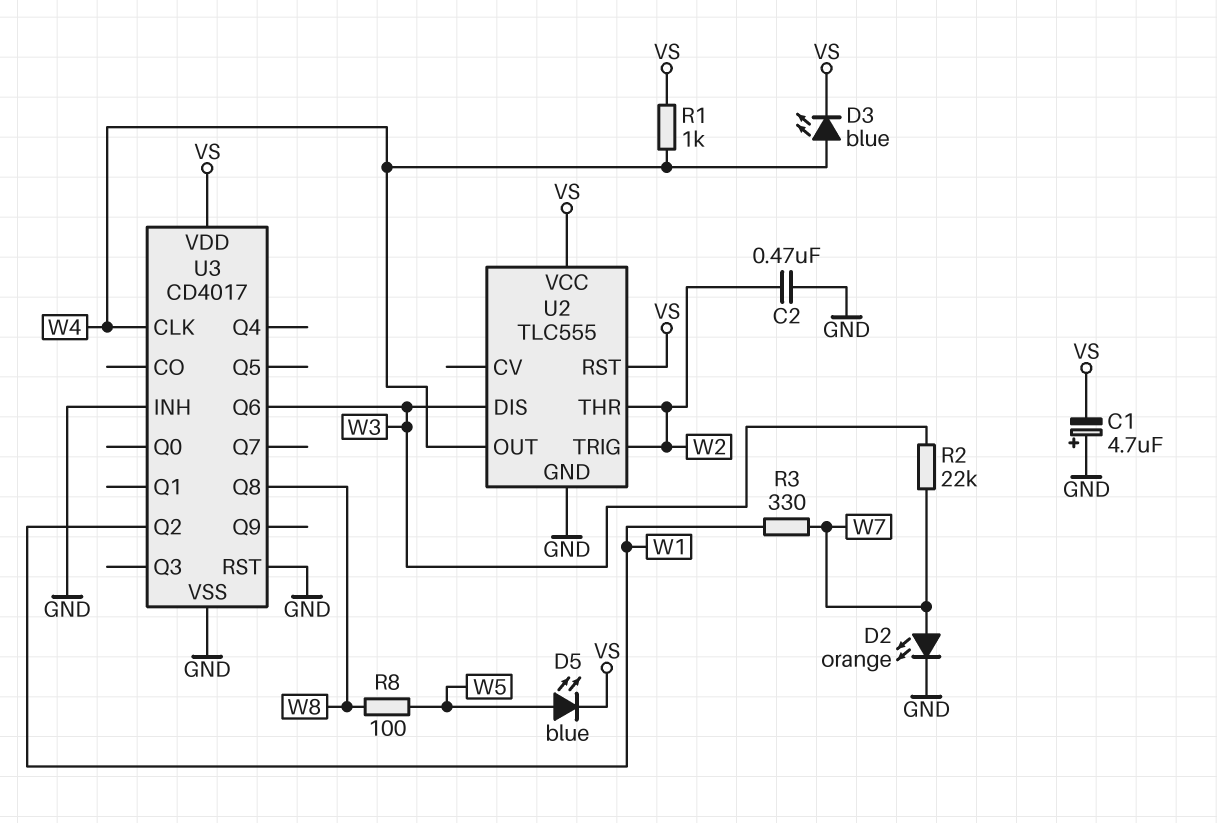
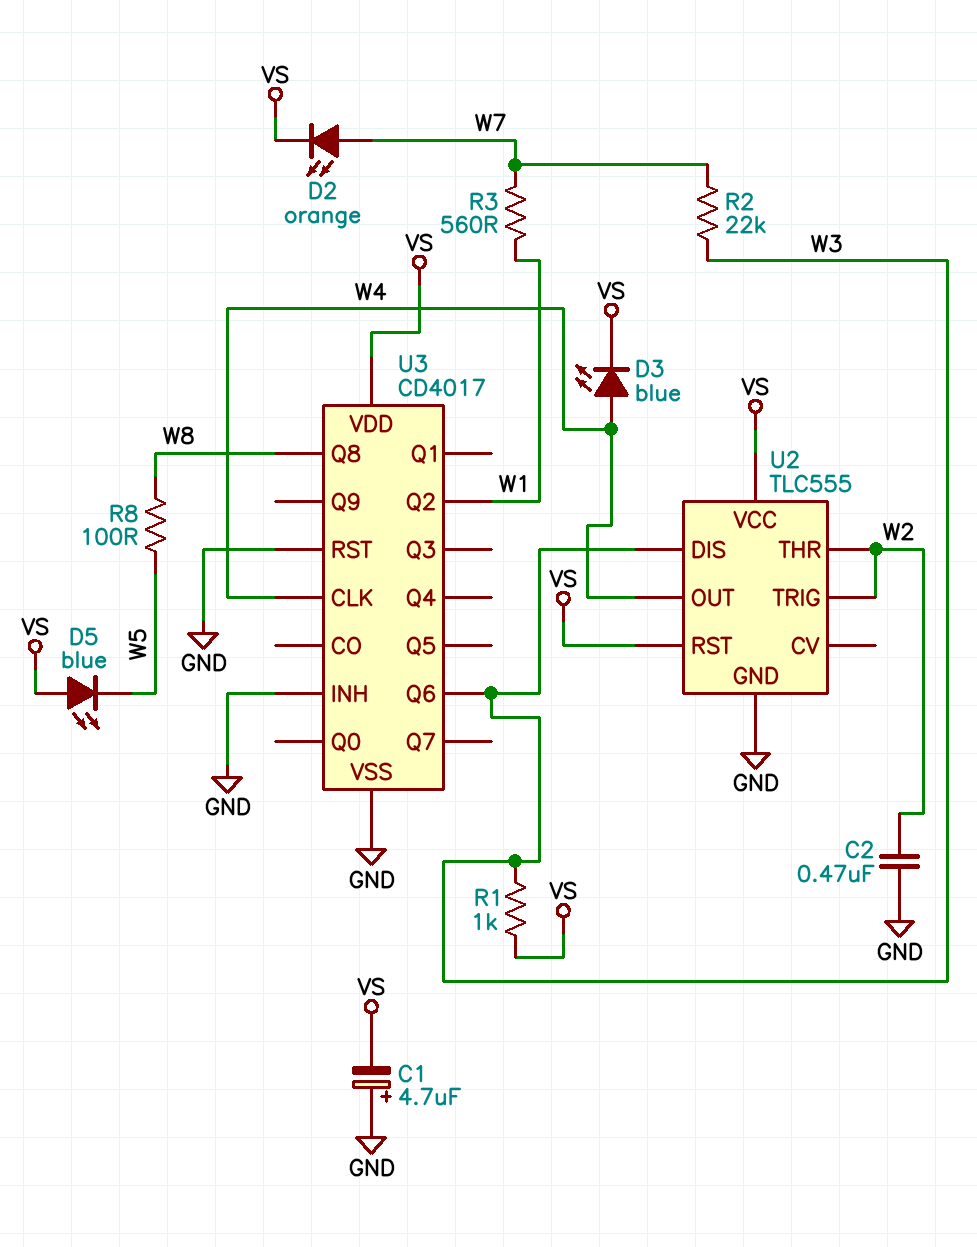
D2: LED orange (A W7, K GND) -> LED orange (A W7, K VS)
D5: LED blue (A W5, K VS) -> LED blue (A VS, K W5)
R1: 1k (VS, W4) -> 1k (VS, W3)
R3: 330 (W1, W7) -> 560 (W1, W7)

